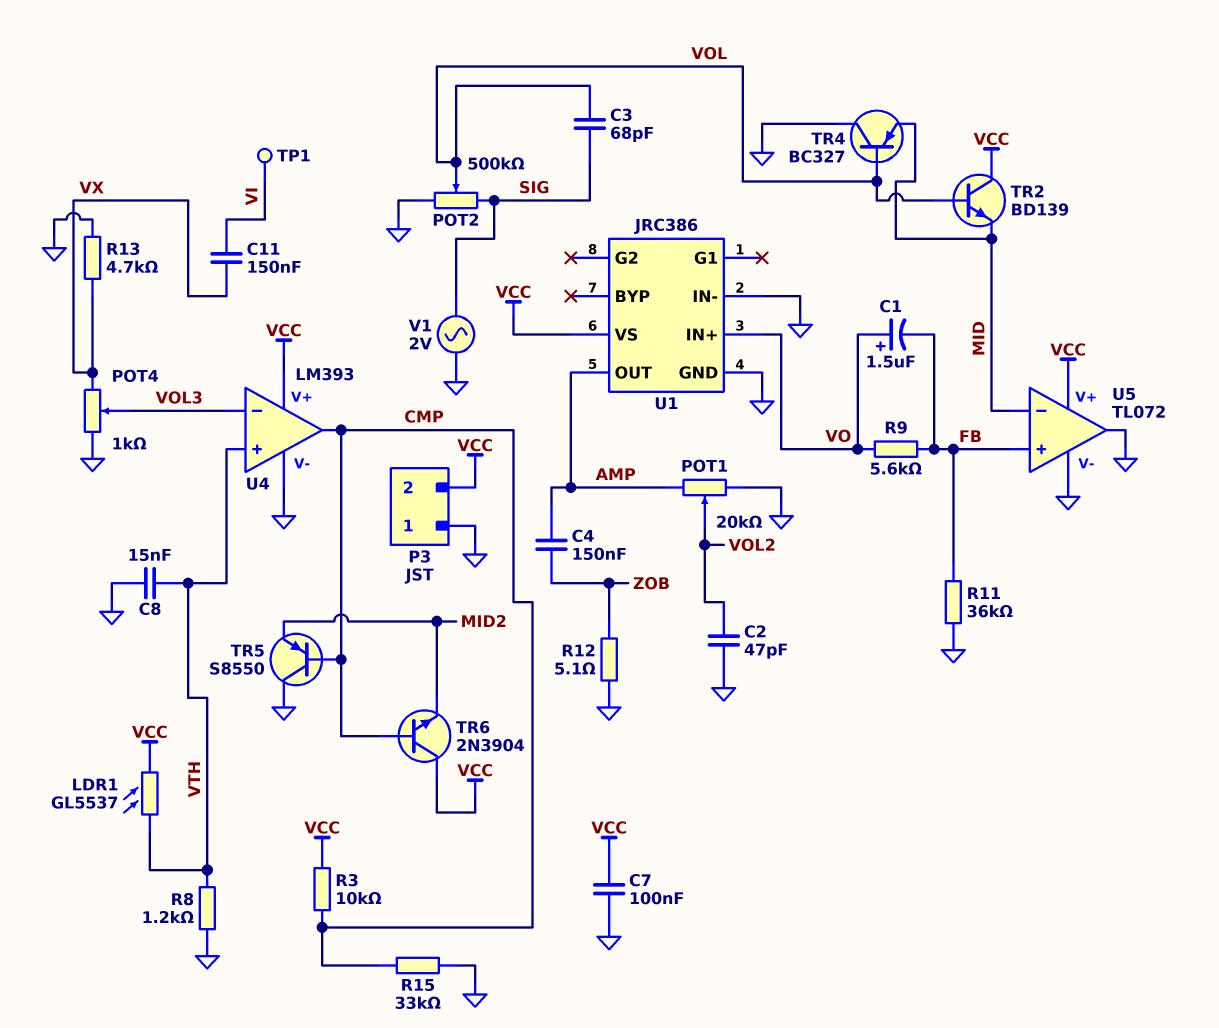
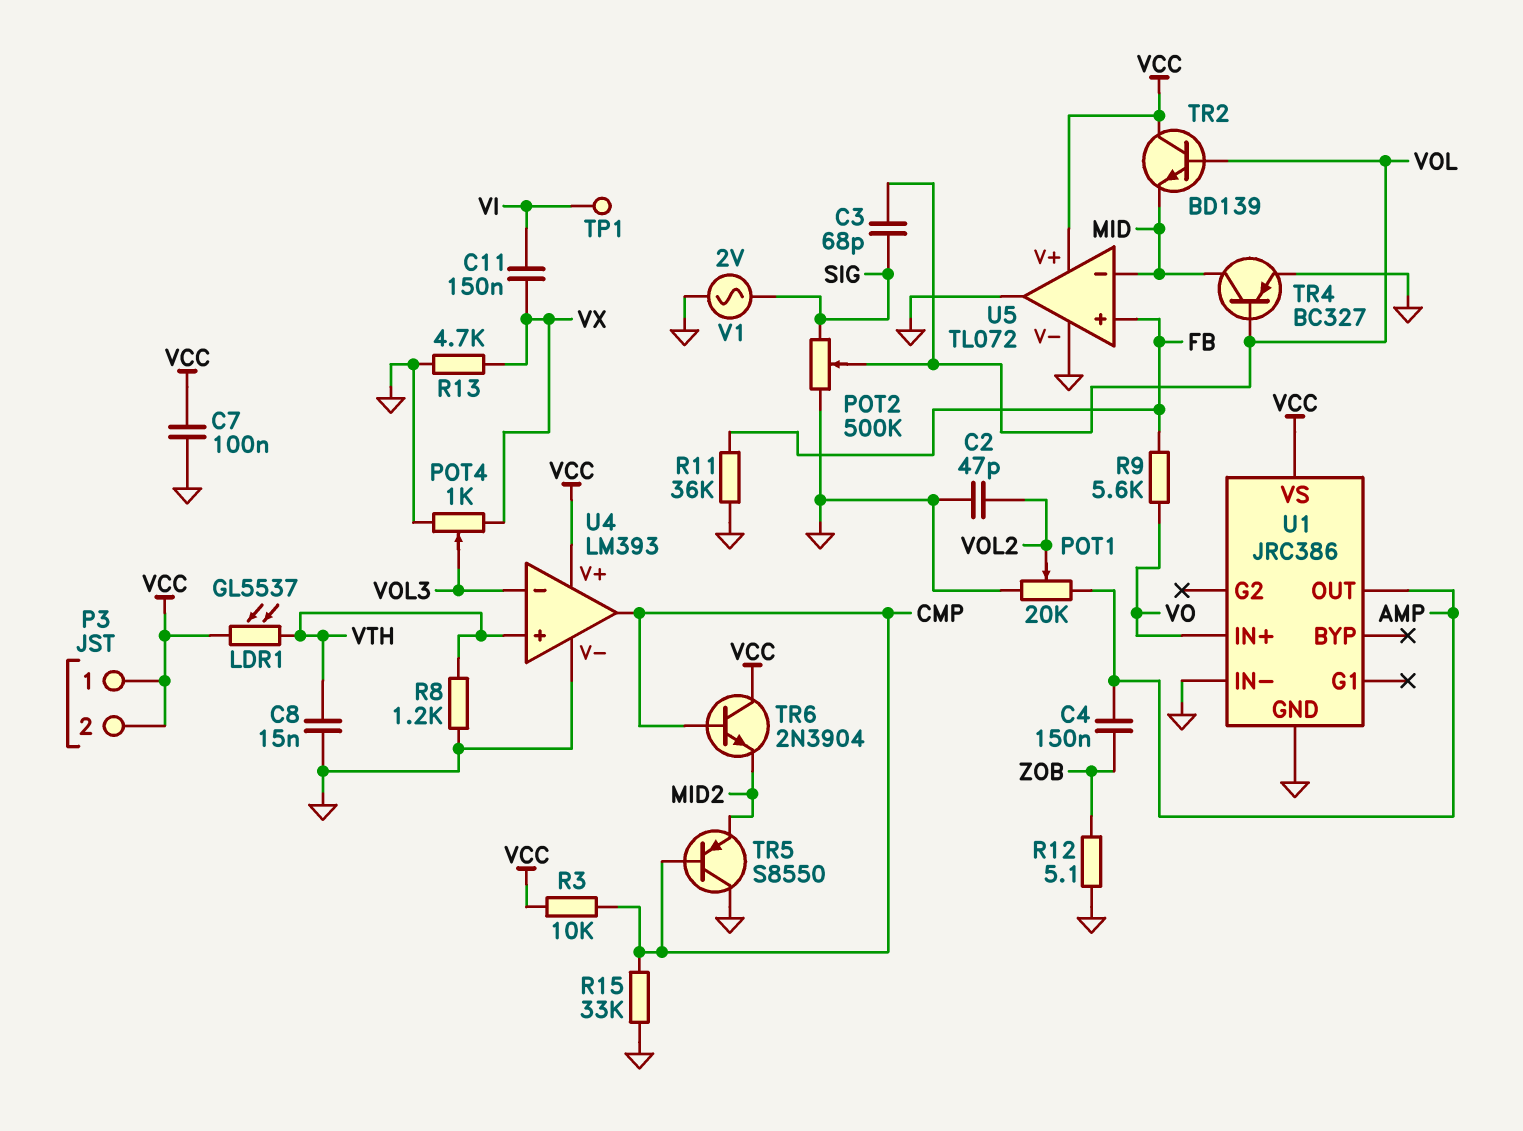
C1: 1.5uF (plus VO, minus FB) -> none
P3 pin 1: GND -> VCC
TR4: PNP BC327 (B VOL, C GND, E MID) -> PNP BC327 (B VOL, C MID, E GND)

